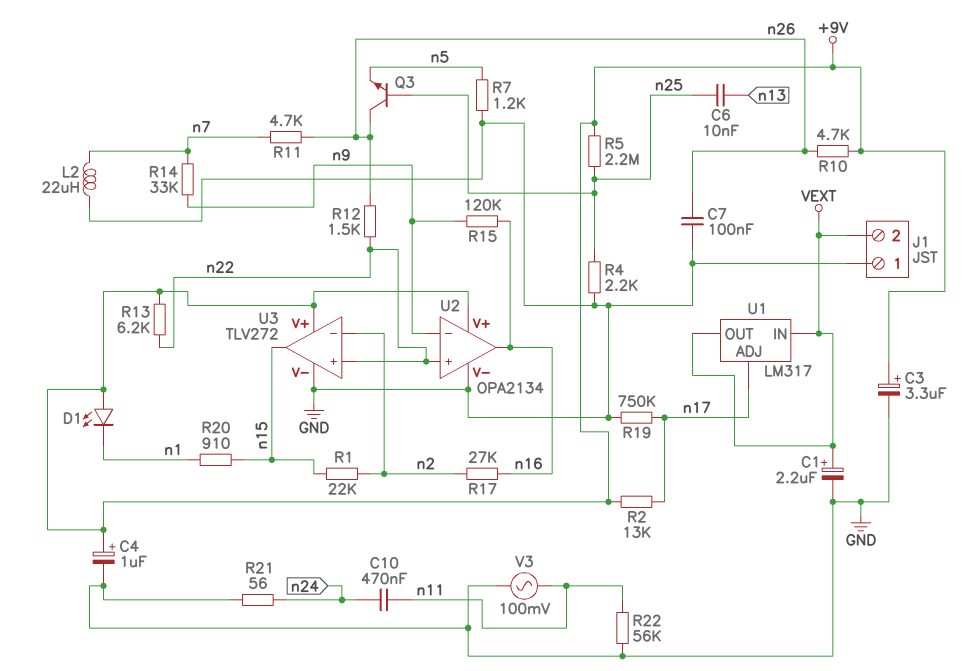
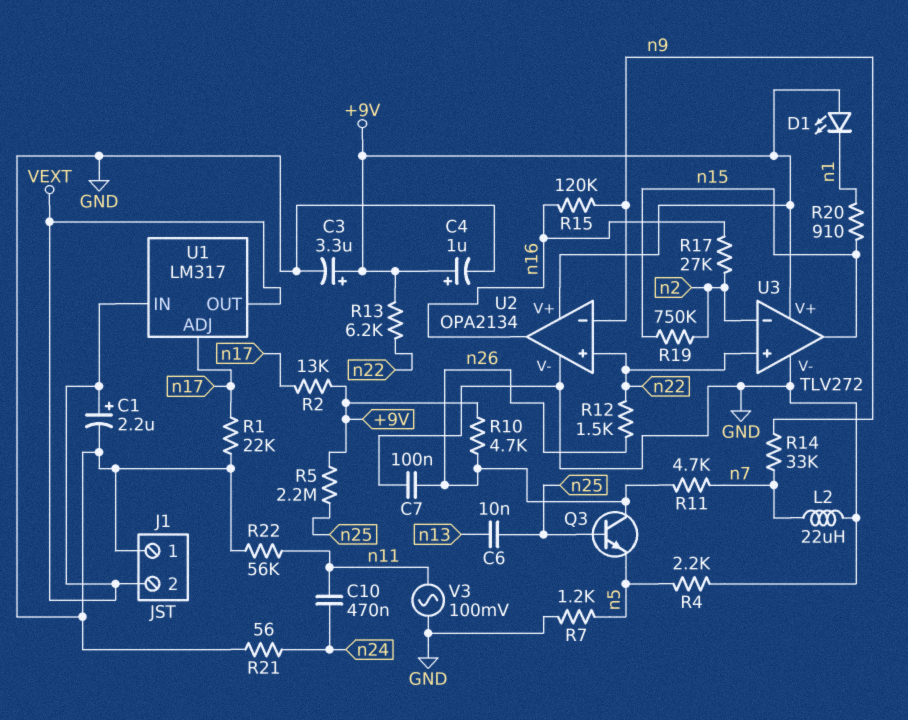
R1: 22k (n2, n15) -> 22k (GND, n17)
R4: 2.2k (GND, n25) -> 2.2k (GND, n5)
R19: 750k (GND, n17) -> 750k (n2, n15)

